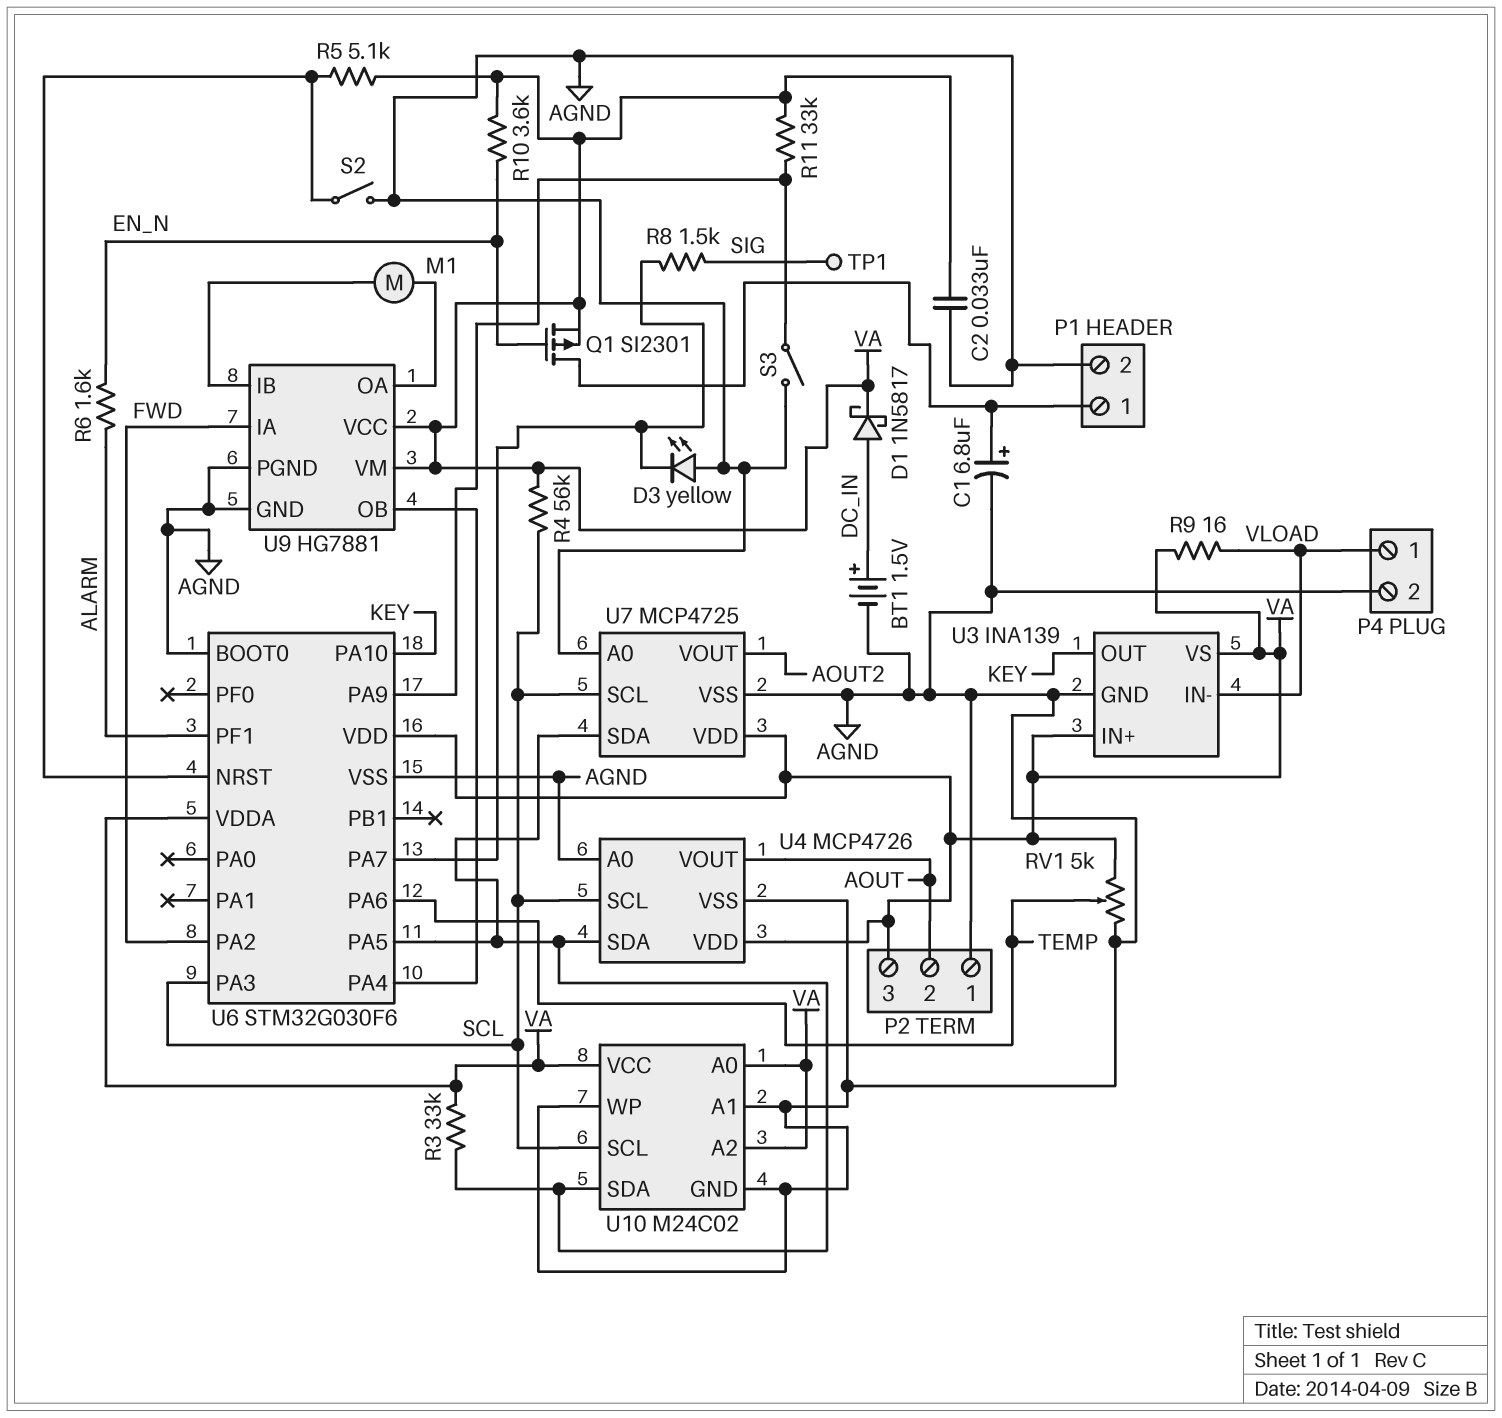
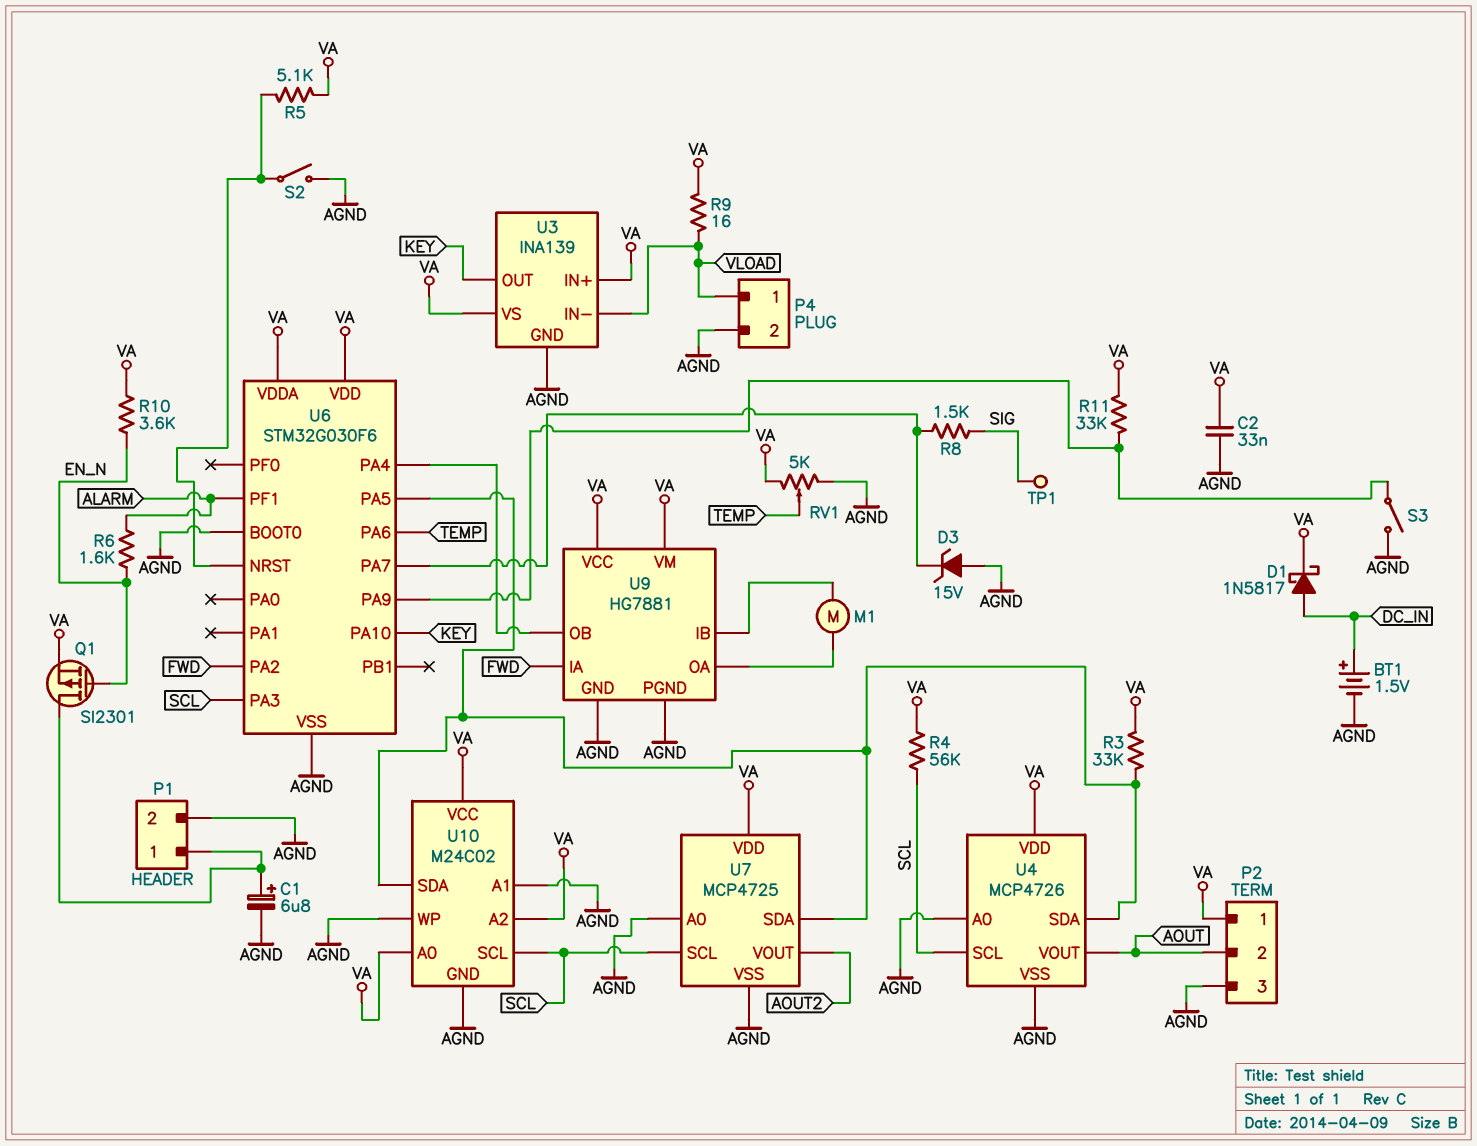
D3: LED yellow (A AGND, K U6/PA7) -> zener 15V (A AGND, K U6/PA7)
P2 pin 1: AGND -> VA
P2 pin 3: VA -> AGND

